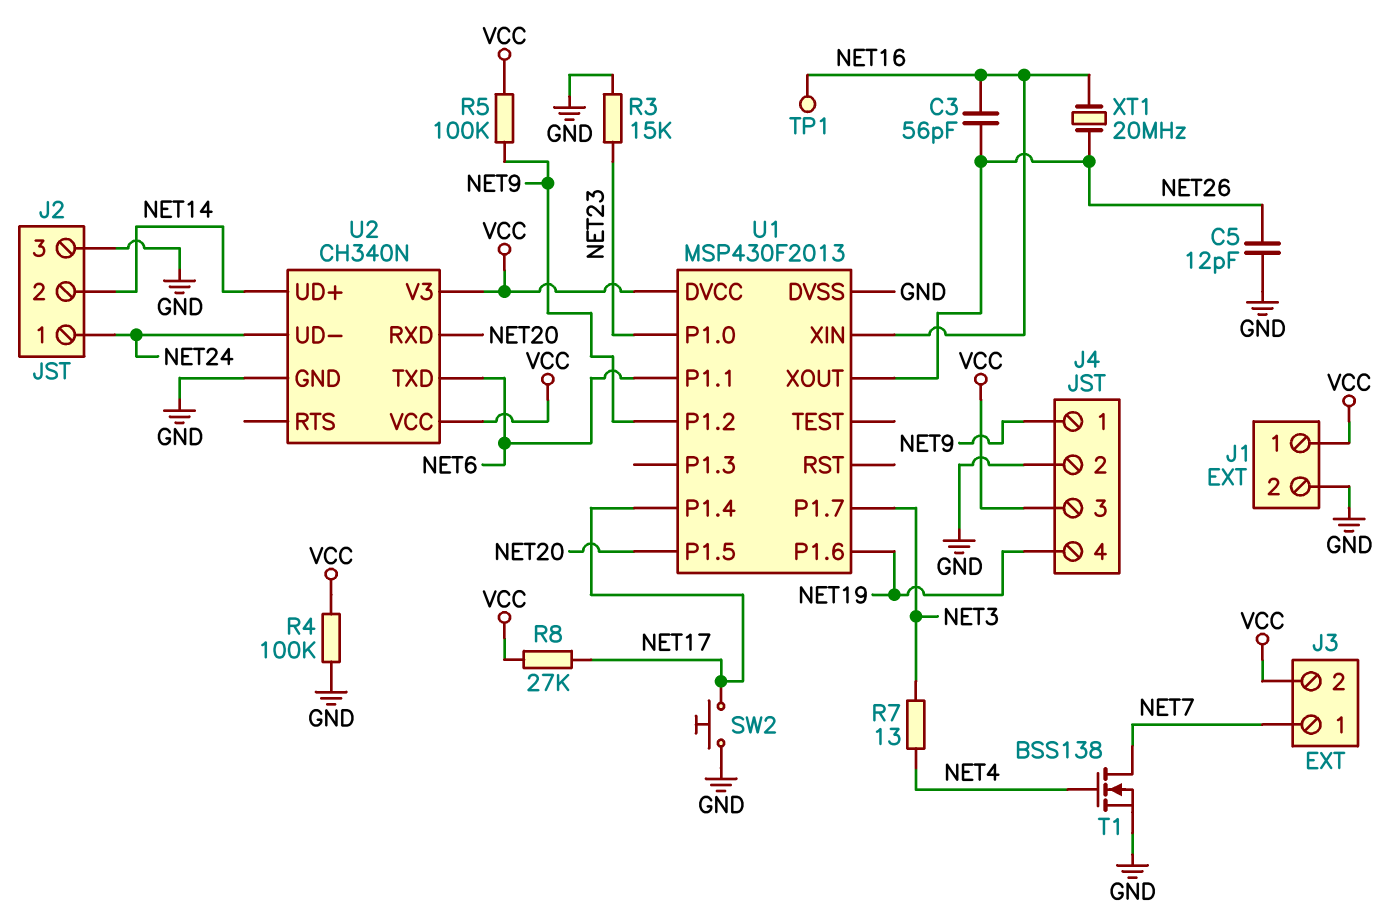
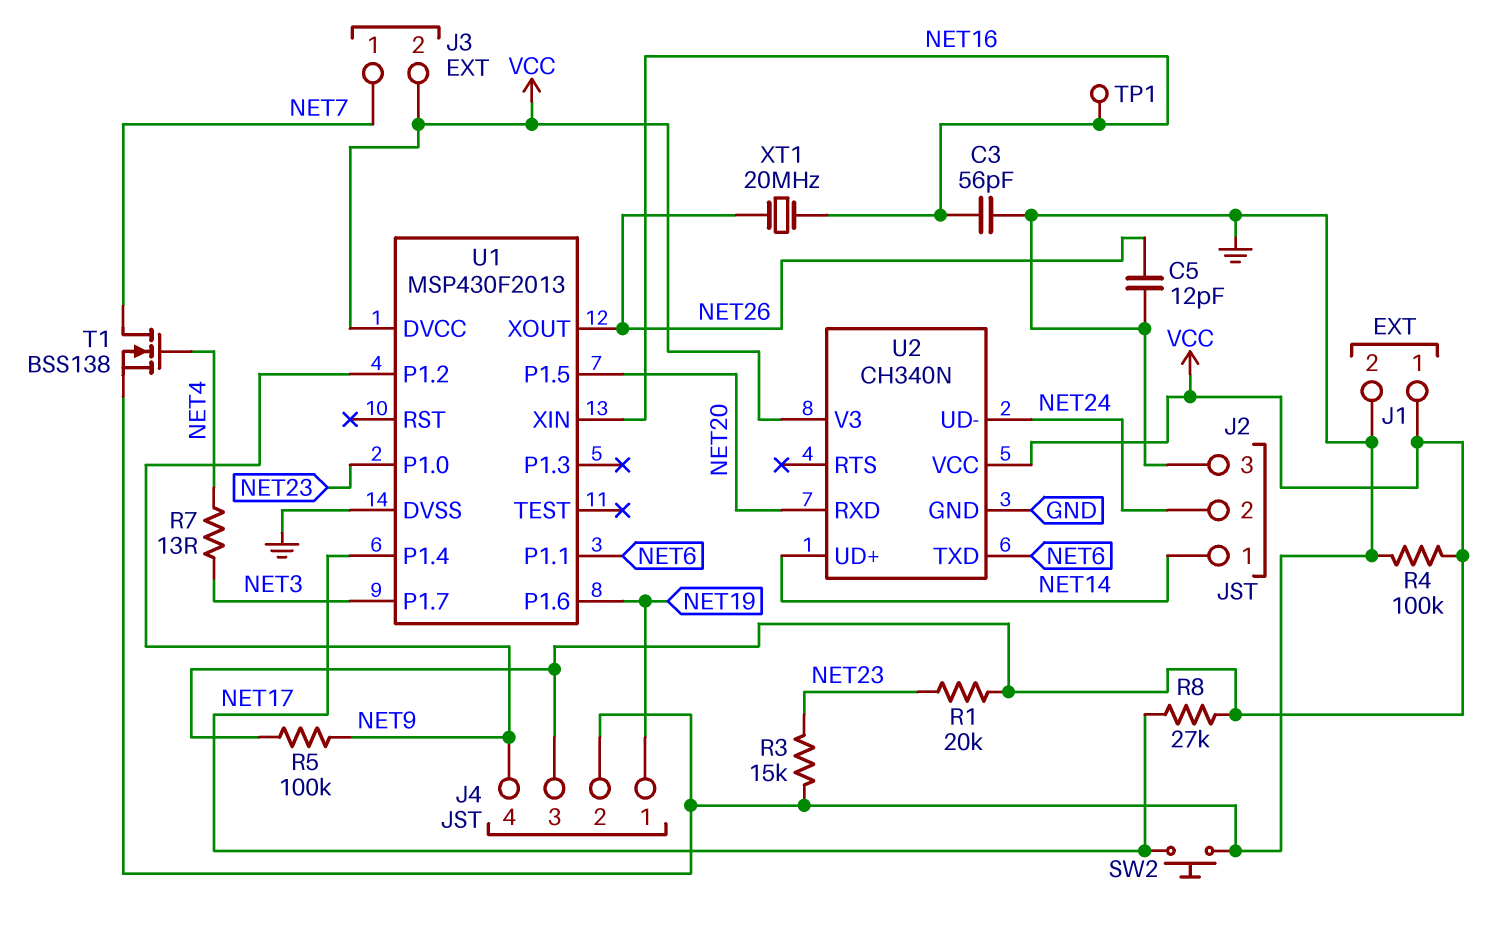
C3: 56pF (NET16, NET26) -> 56pF (GND, NET16)
J2 pin 1: NET24 -> NET14
J2 pin 2: NET14 -> NET24
J4 pin 1: NET9 -> NET19
J4 pin 4: NET19 -> NET9
R1: none -> 20k (NET23, VCC)

